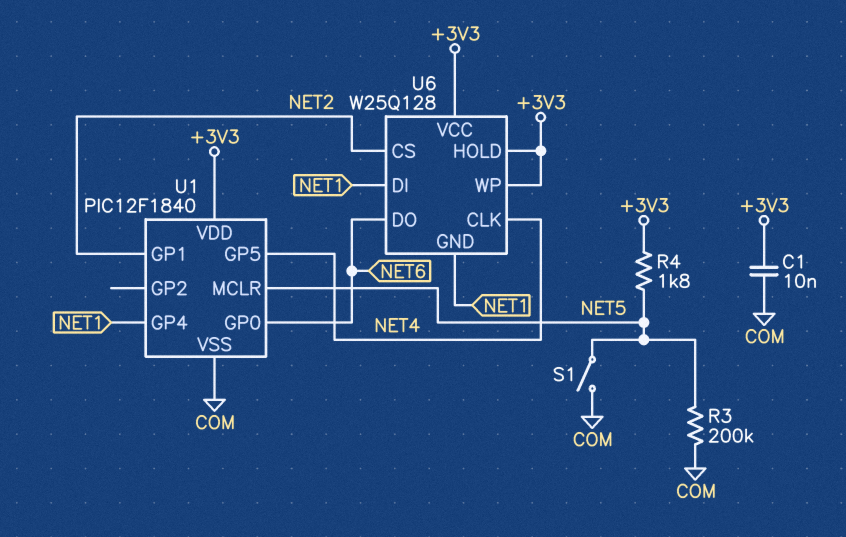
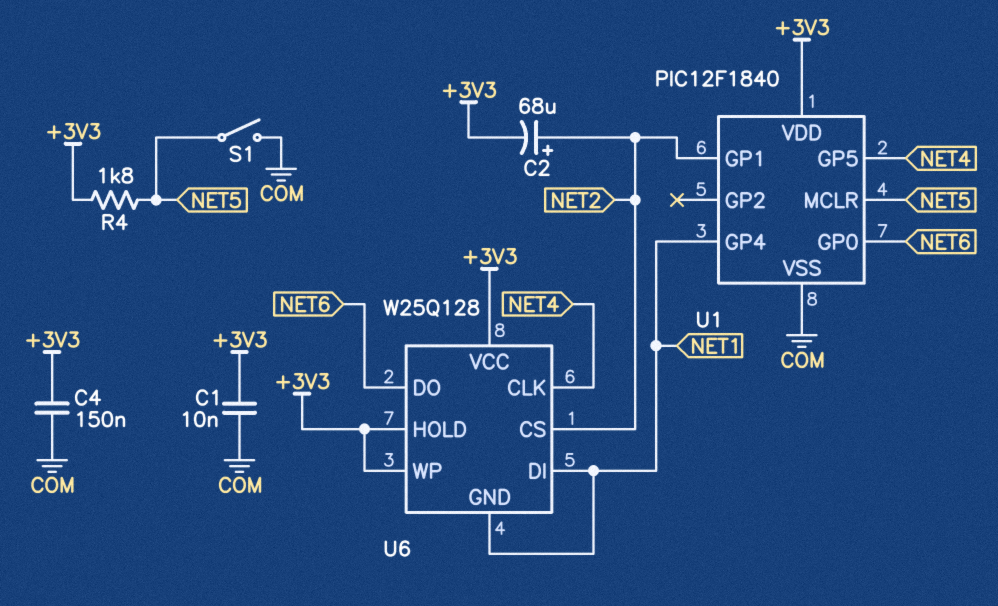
C2: none -> 68uF (plus NET2, minus +3V3)
C4: none -> 150nF (+3V3, COM)
R3: 200k (COM, NET5) -> none

